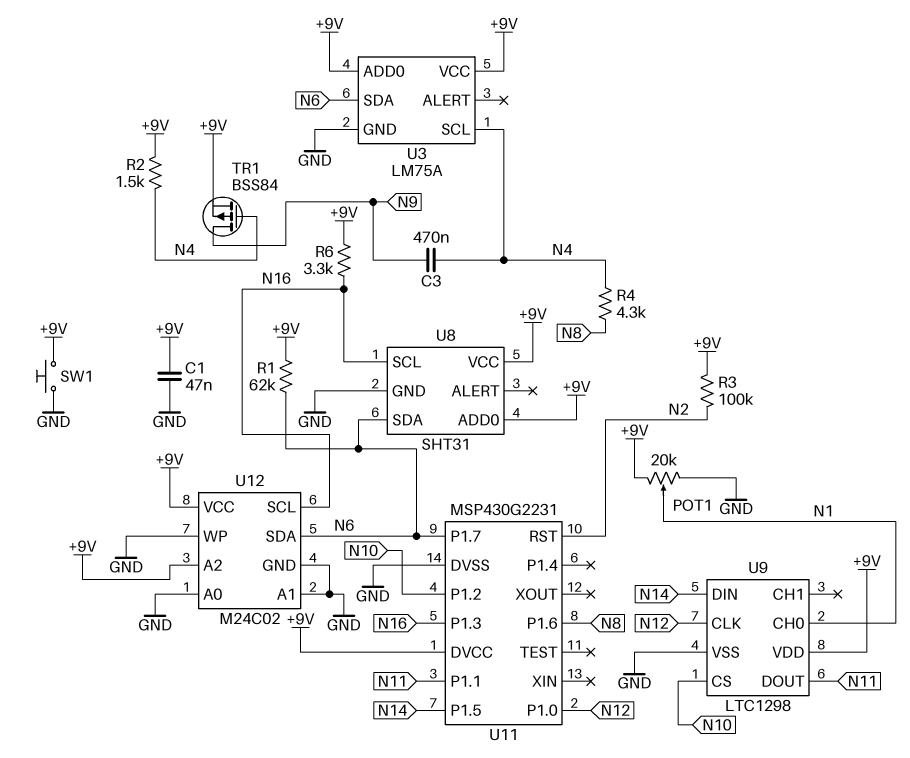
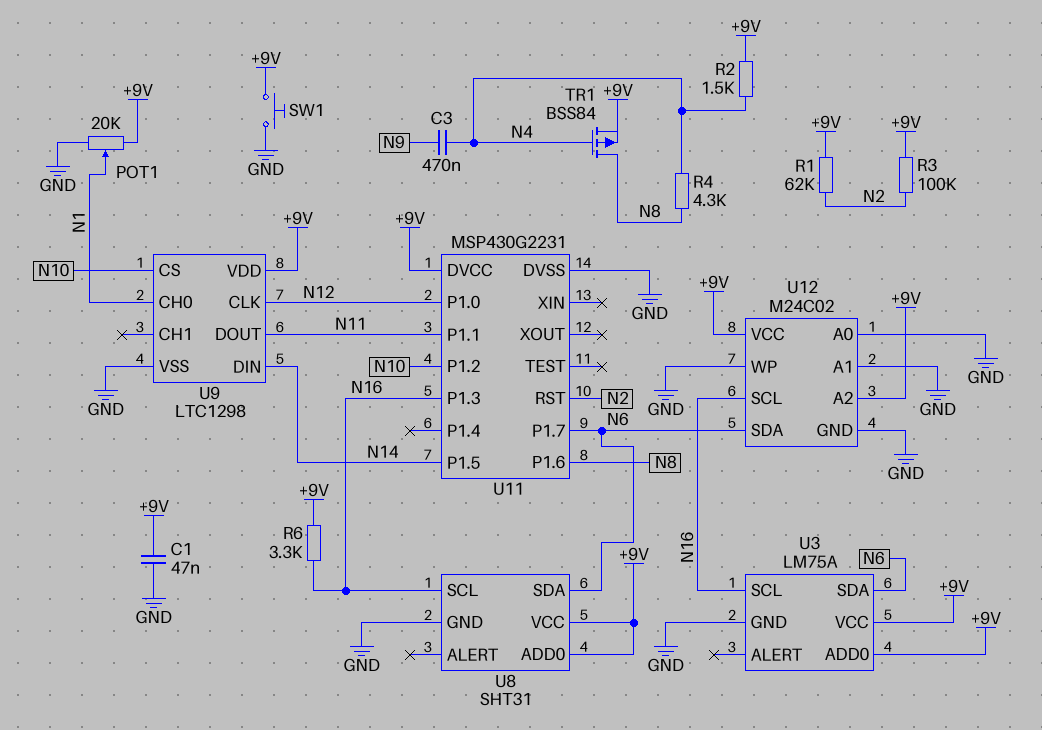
R1: 62k (+9V, N6) -> 62k (+9V, N2)
TR1: PMOS BSS84 (G N4, D N9, S +9V) -> PMOS BSS84 (G N4, D N8, S +9V)
U3 pin SCL: N4 -> N16

